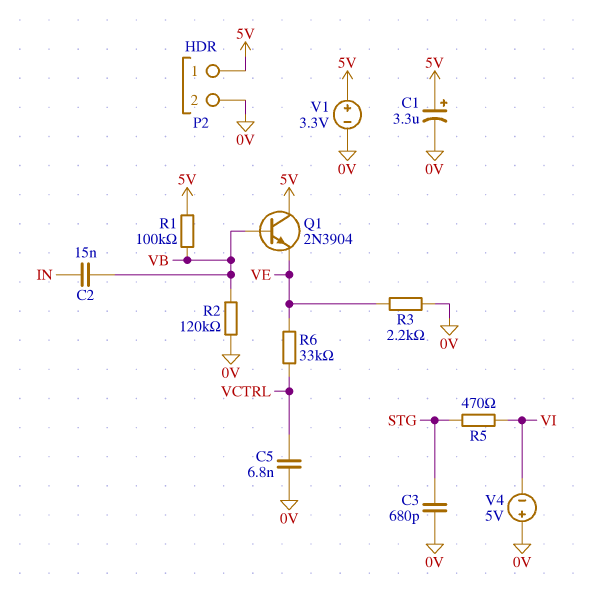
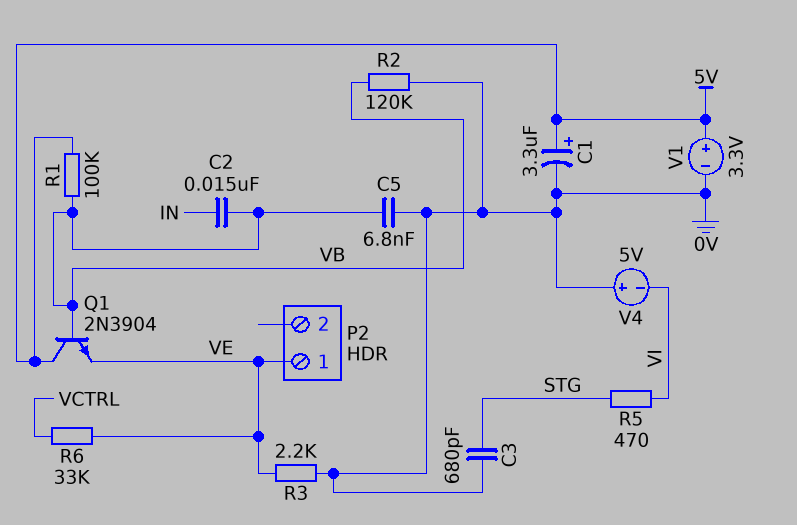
C5: 6.8nF (0V, VCTRL) -> 6.8nF (0V, VB)
P2 pin 1: 5V -> VE
P2 pin 2: 0V -> none

